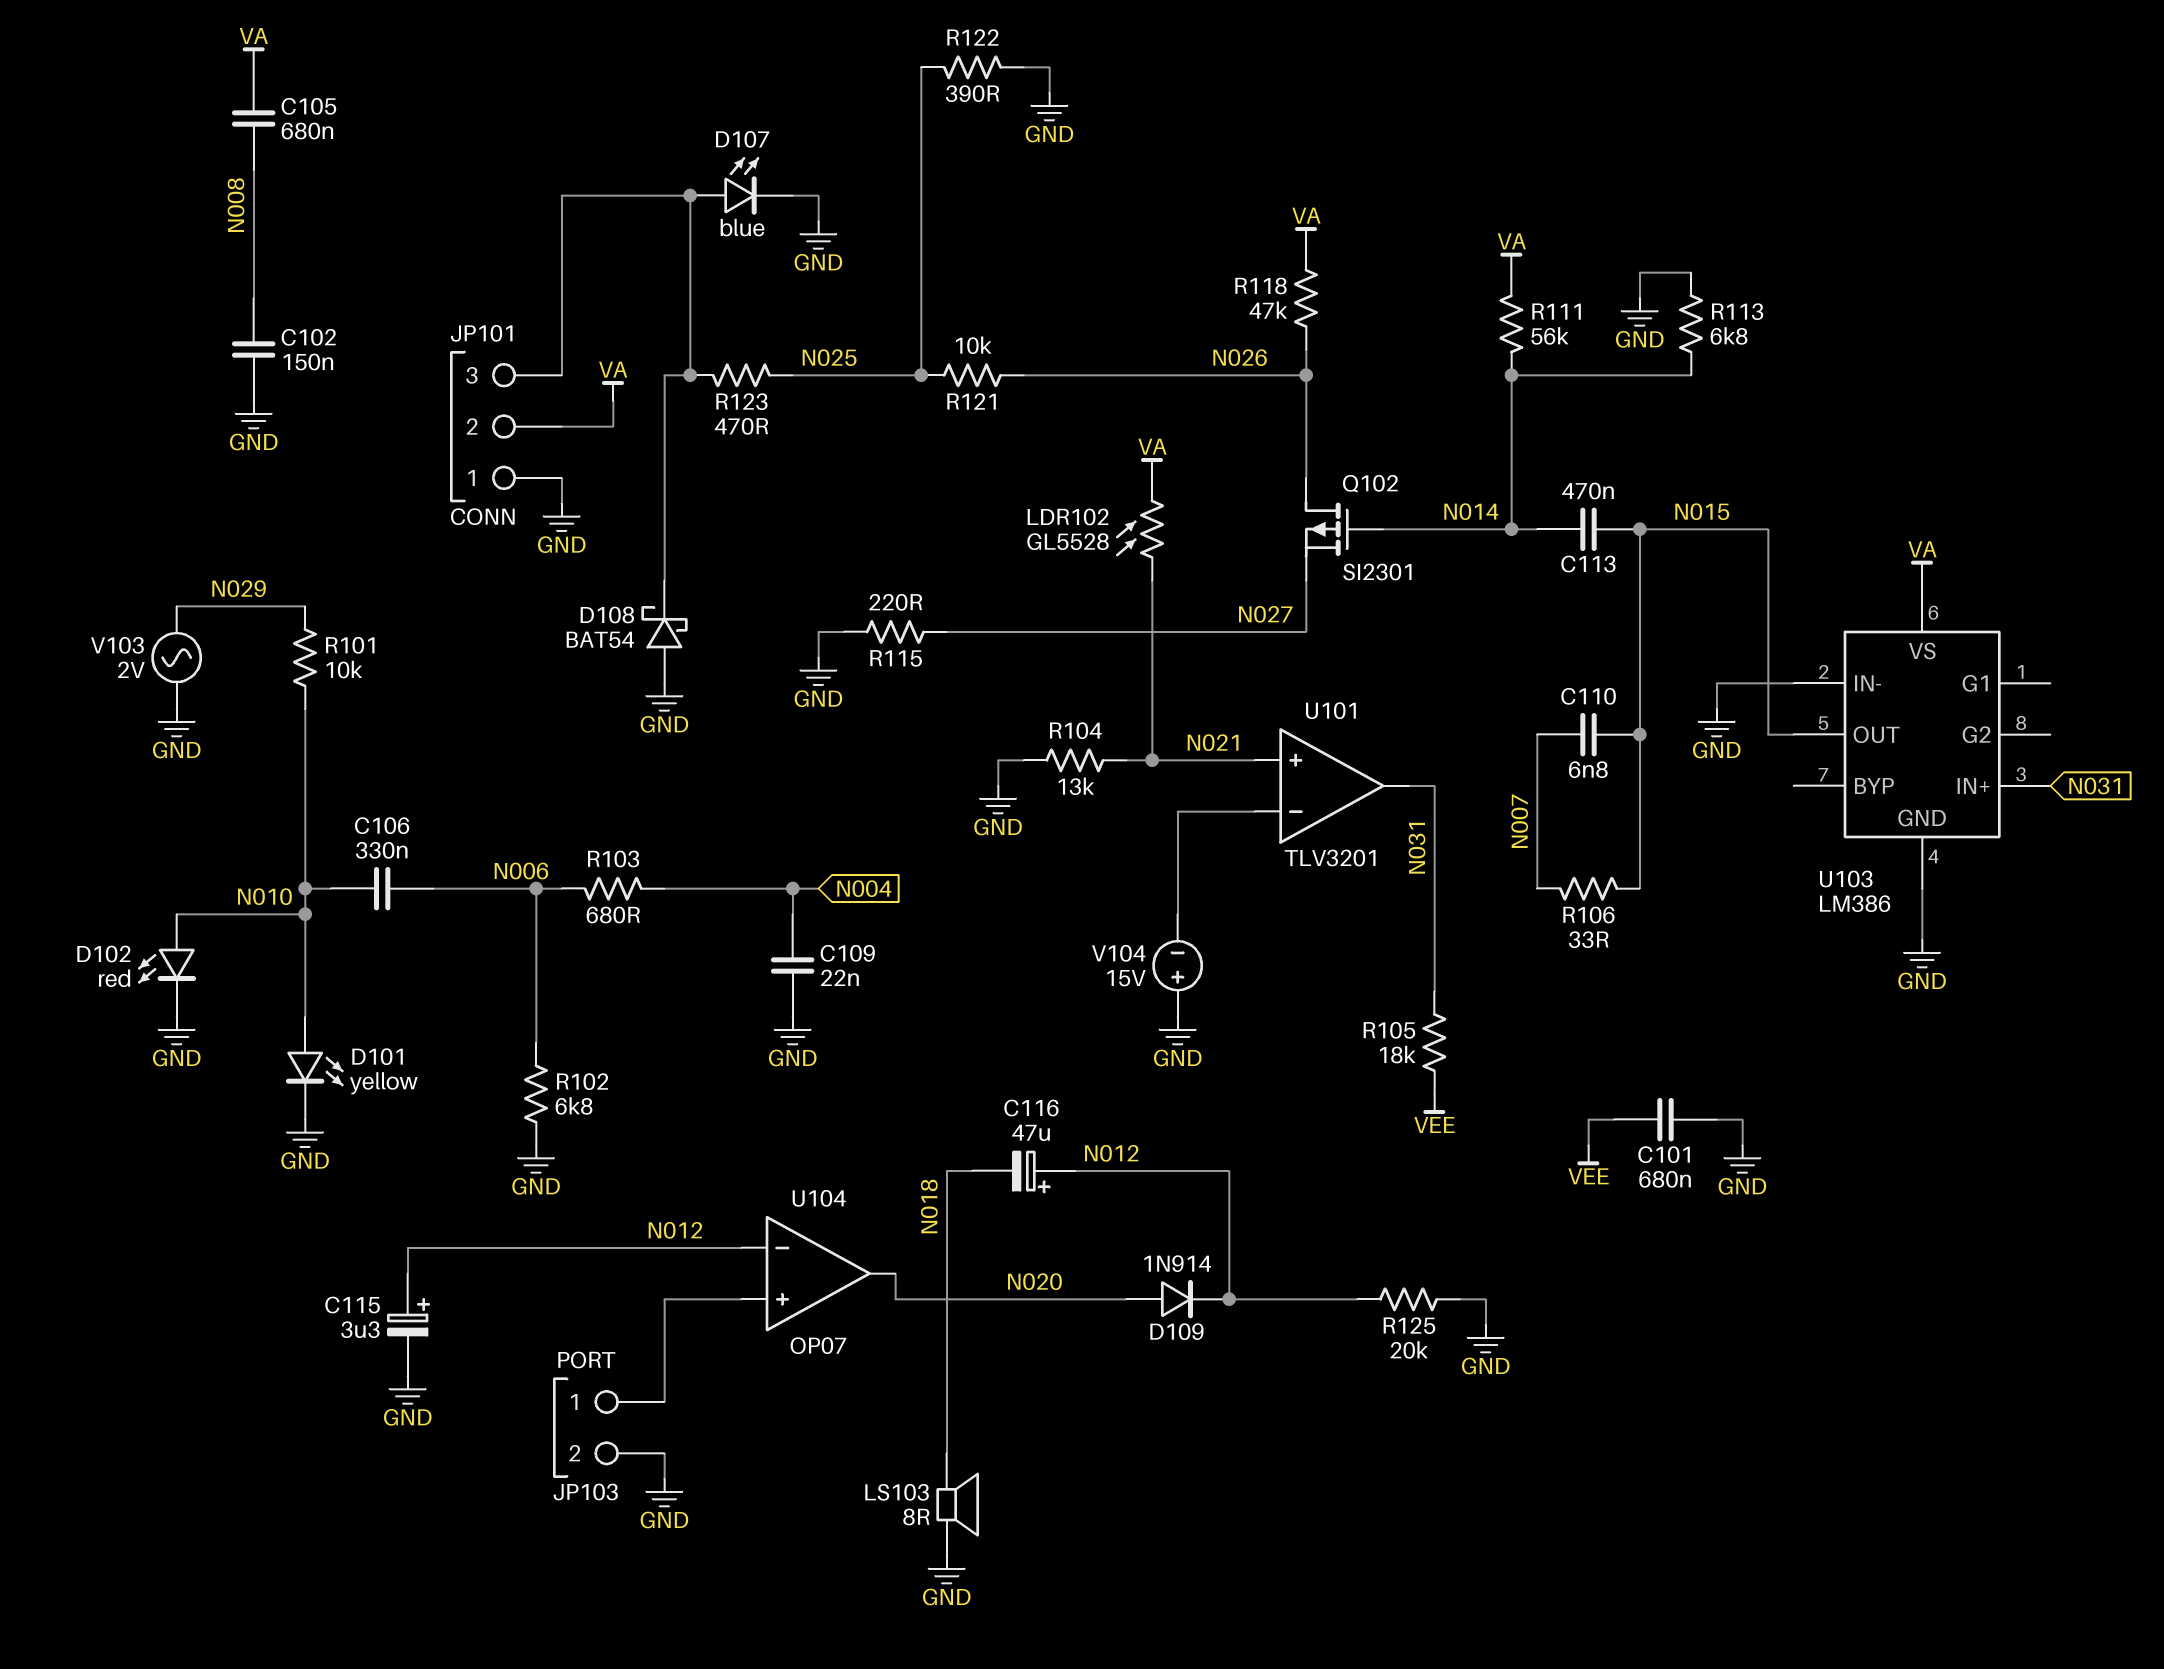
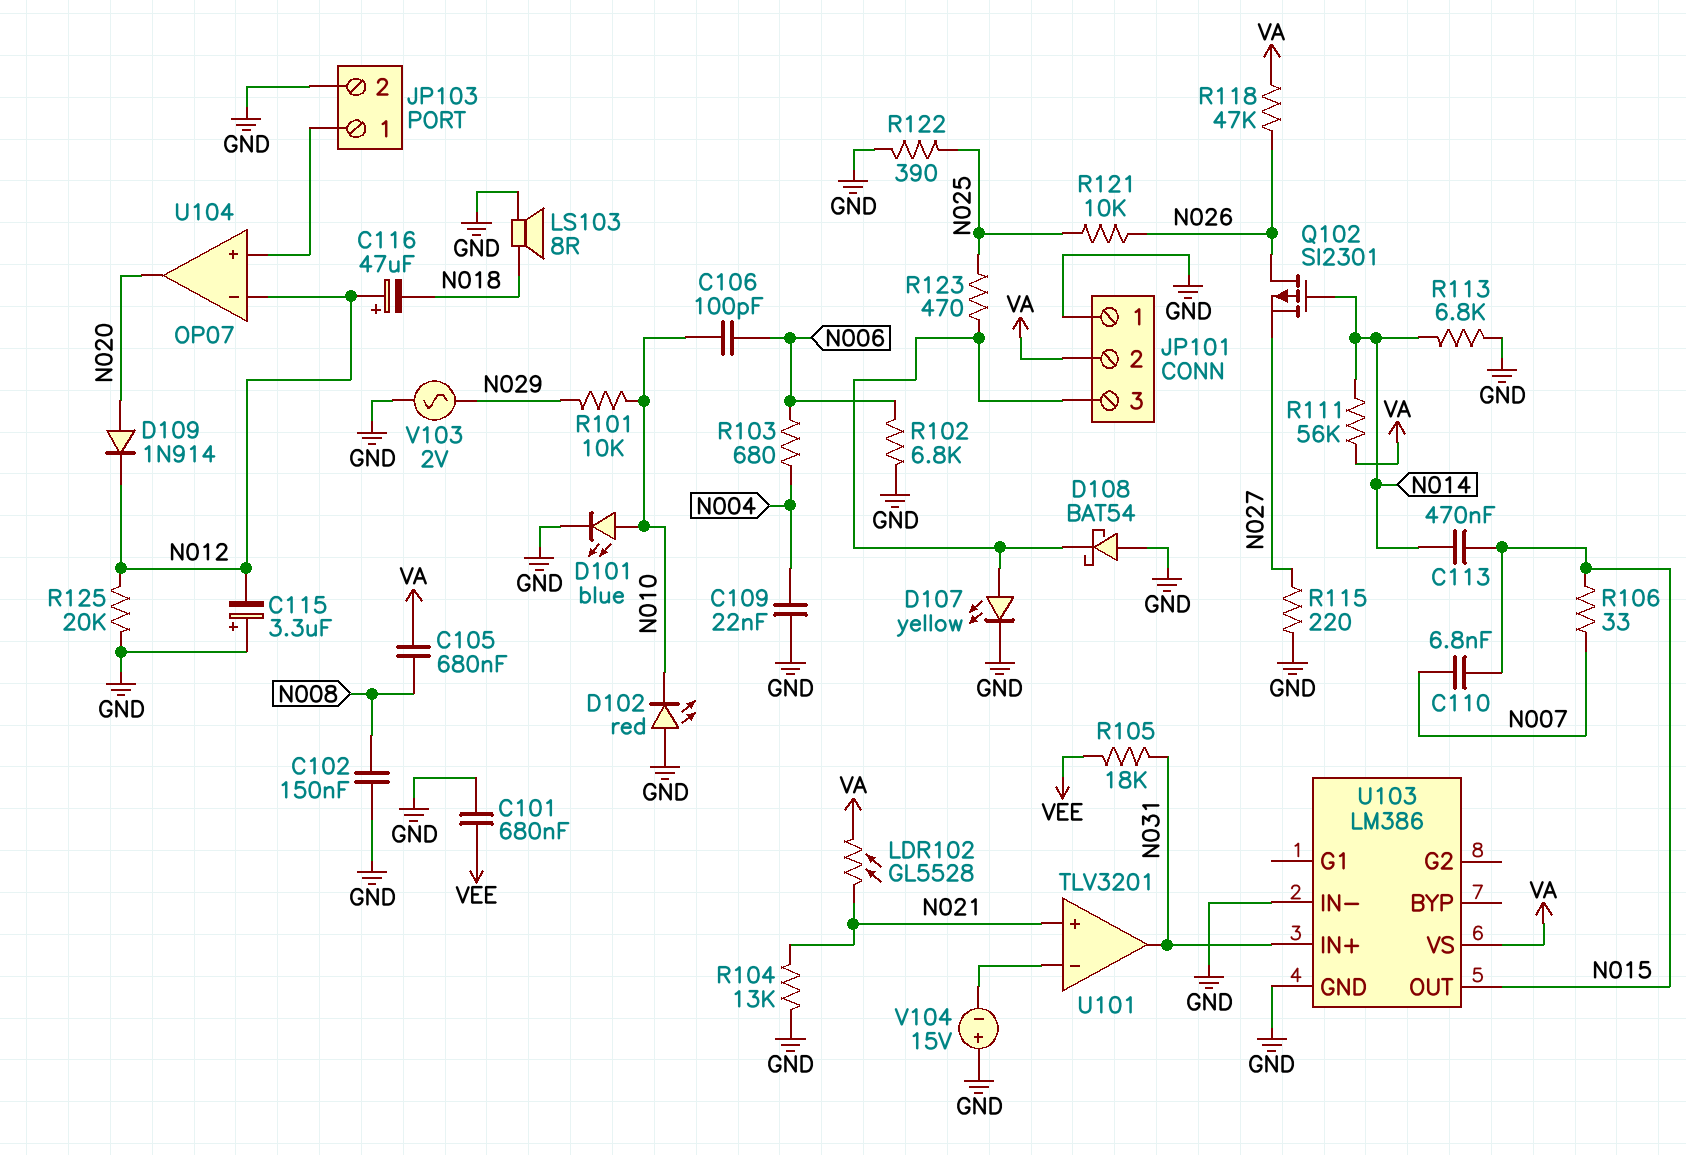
C106: 330nF (N006, N010) -> 100pF (N006, N010)
C115: 3.3uF (plus N012, minus GND) -> 3.3uF (plus GND, minus N012)
D101: LED yellow (A N010, K GND) -> LED blue (A N010, K GND)
D102: LED red (A N010, K GND) -> LED red (A GND, K N010)
D107: LED blue (A JP101/3, K GND) -> LED yellow (A JP101/3, K GND)

